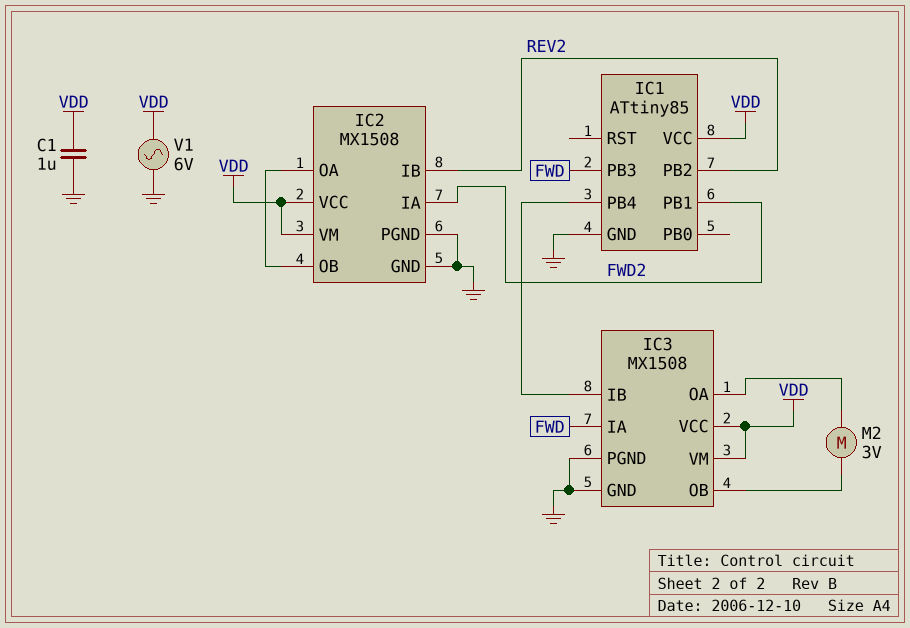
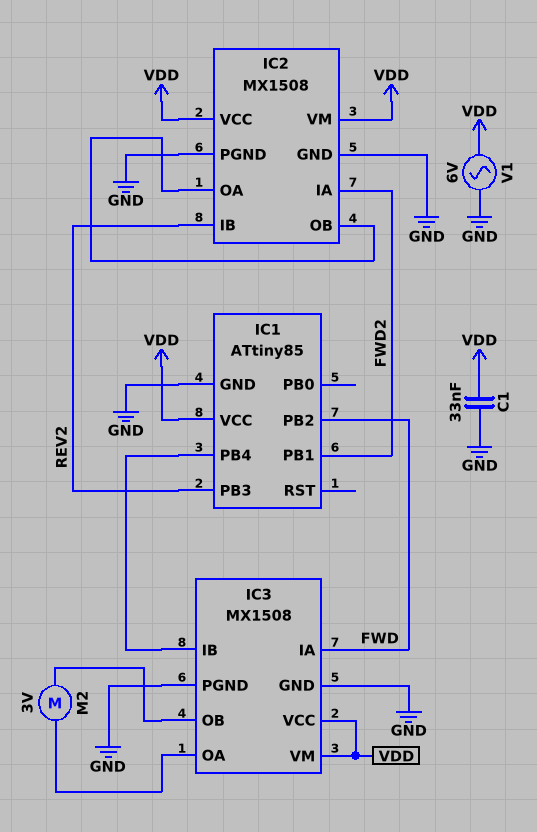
C1: 1uF (GND, VDD) -> 33nF (GND, VDD)
IC1 pin PB2: REV2 -> FWD
IC1 pin PB3: FWD -> REV2

